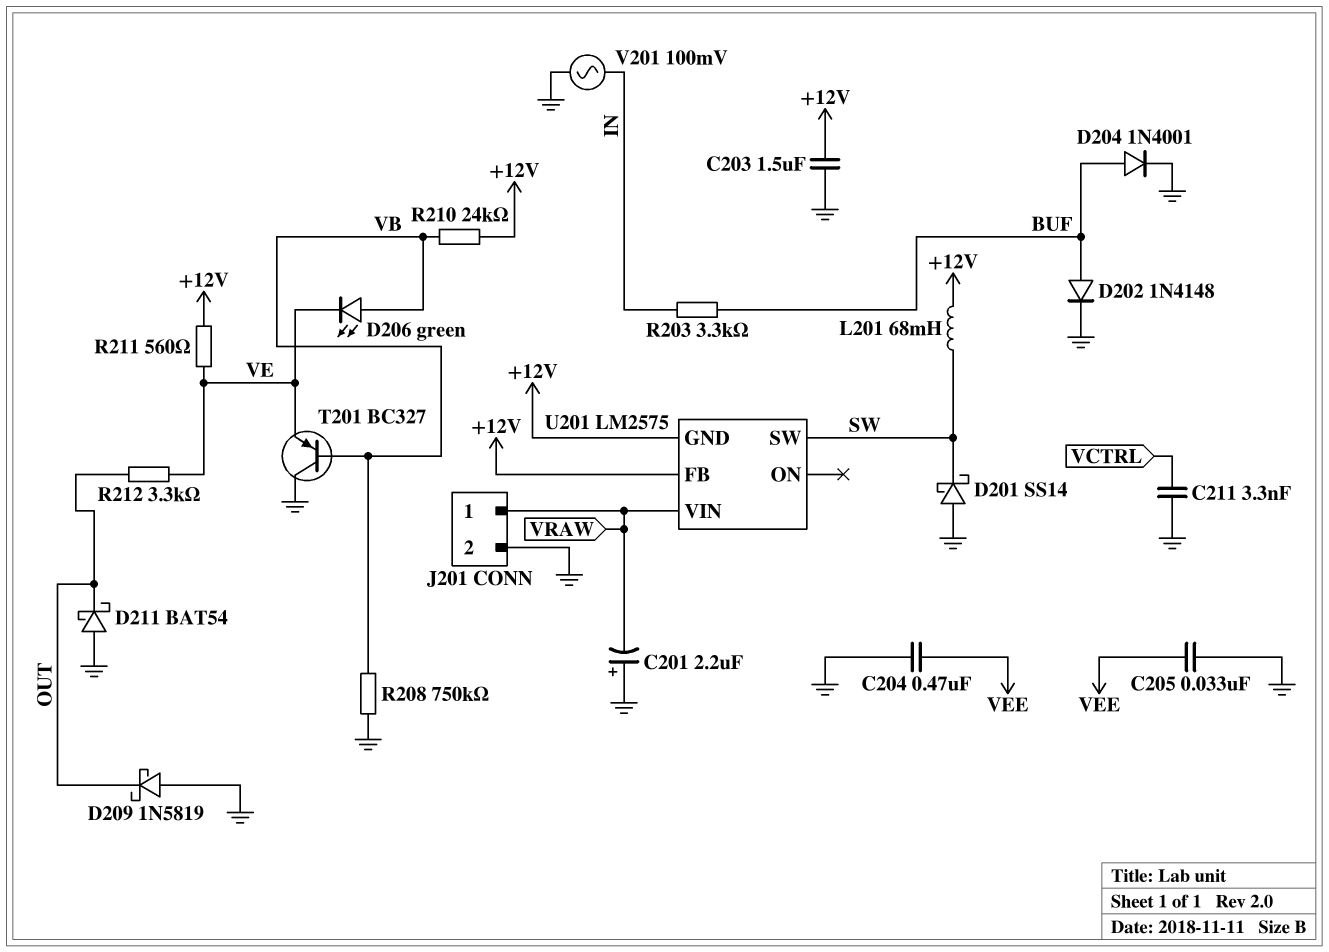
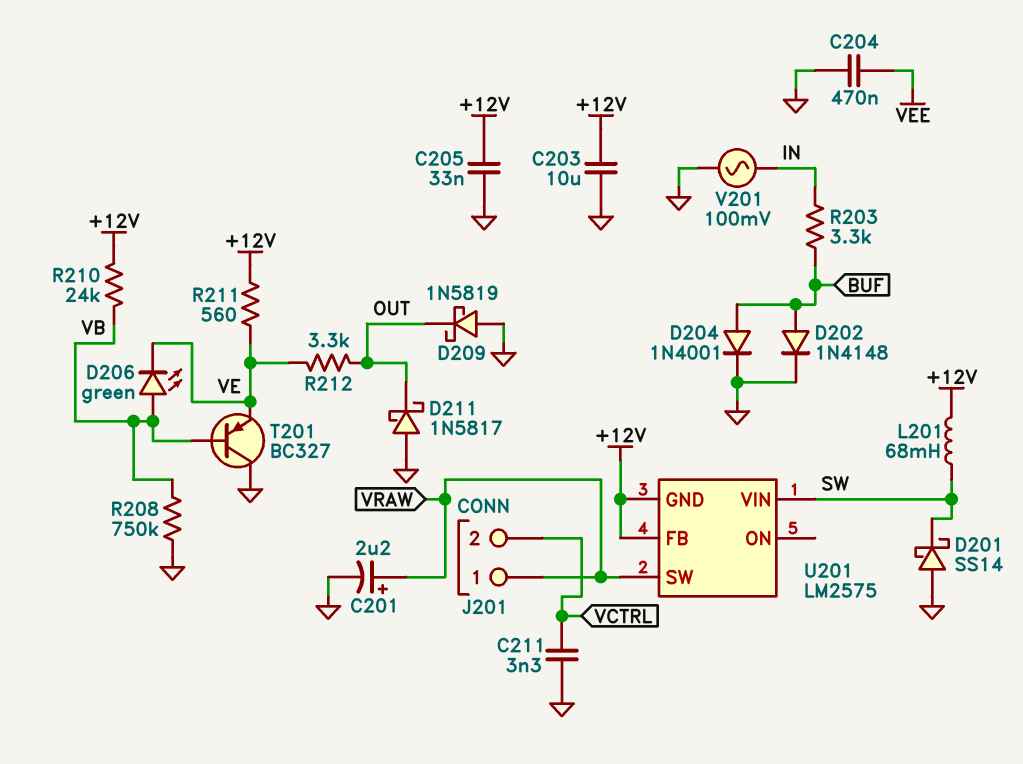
C201: 2.2uF (plus GND, minus VRAW) -> 2.2uF (plus VRAW, minus GND)
C203: 1.5uF (+12V, GND) -> 10uF (+12V, GND)
C205: 33nF (GND, VEE) -> 33nF (+12V, GND)
D211: schottky BAT54 (A GND, K OUT) -> schottky 1N5817 (A GND, K OUT)
J201 pin 2: GND -> VCTRL
U201 pin SW: SW -> VRAW
U201 pin VIN: VRAW -> SW

